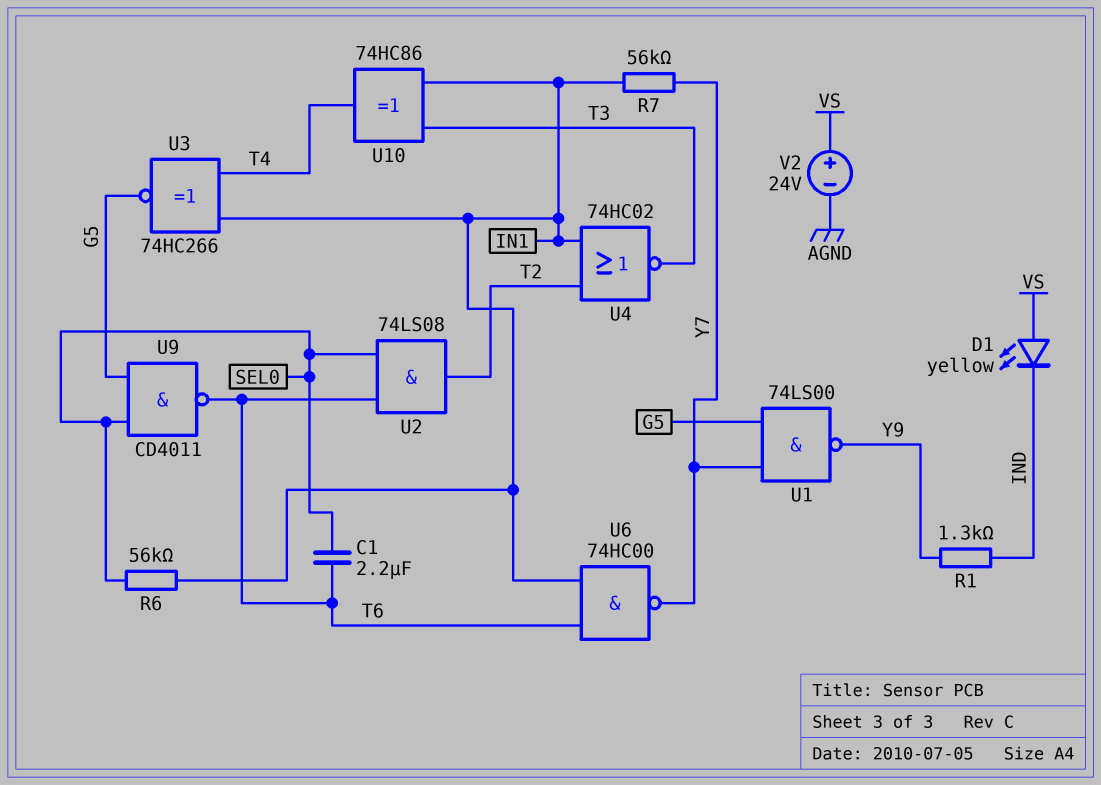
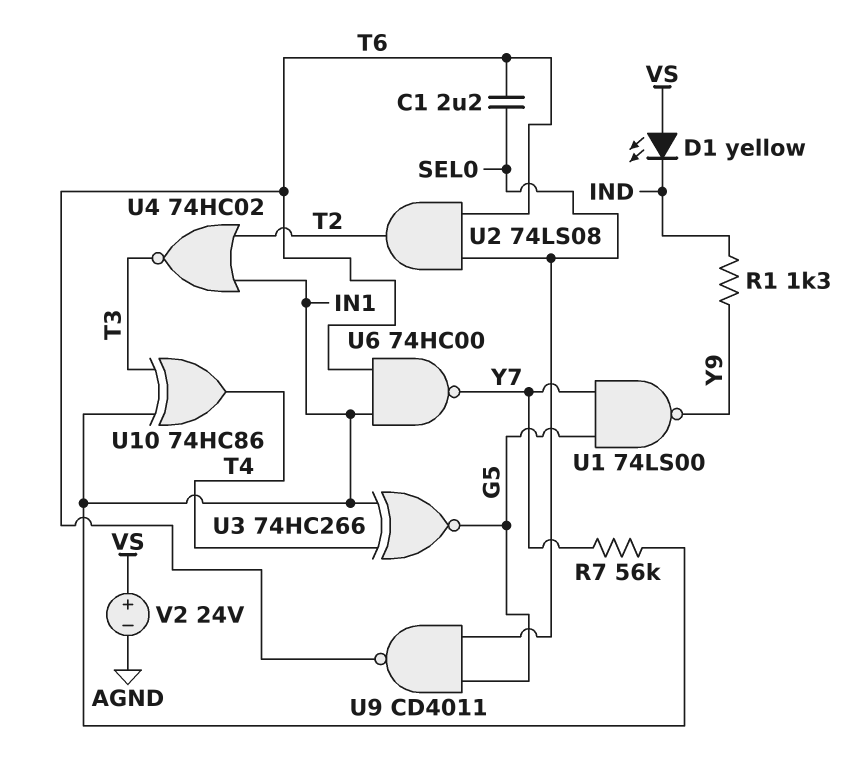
R6: 56k (IN1, SEL0) -> none

